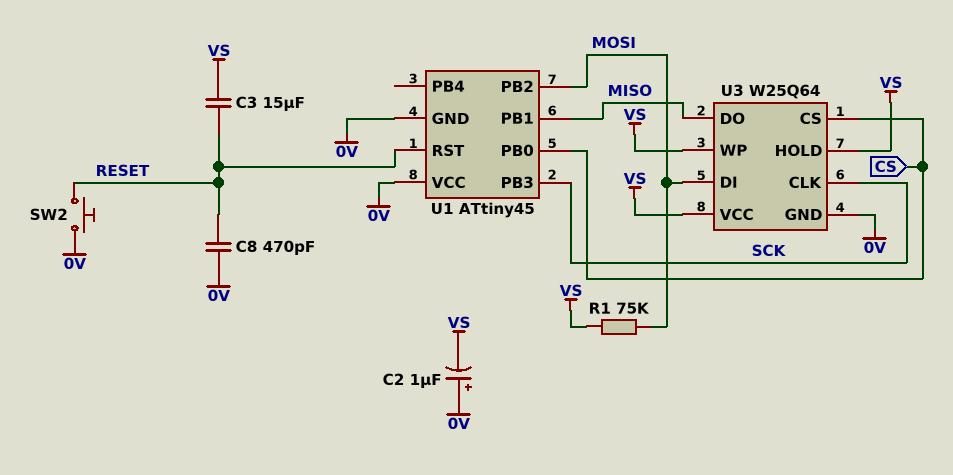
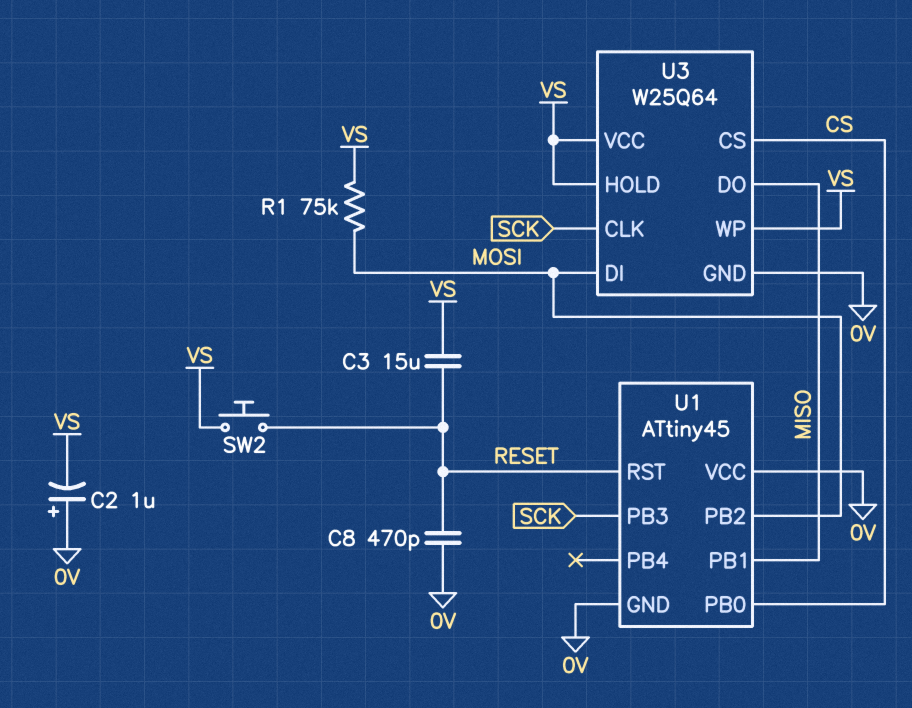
SW2: button (0V, RESET) -> button (RESET, VS)

